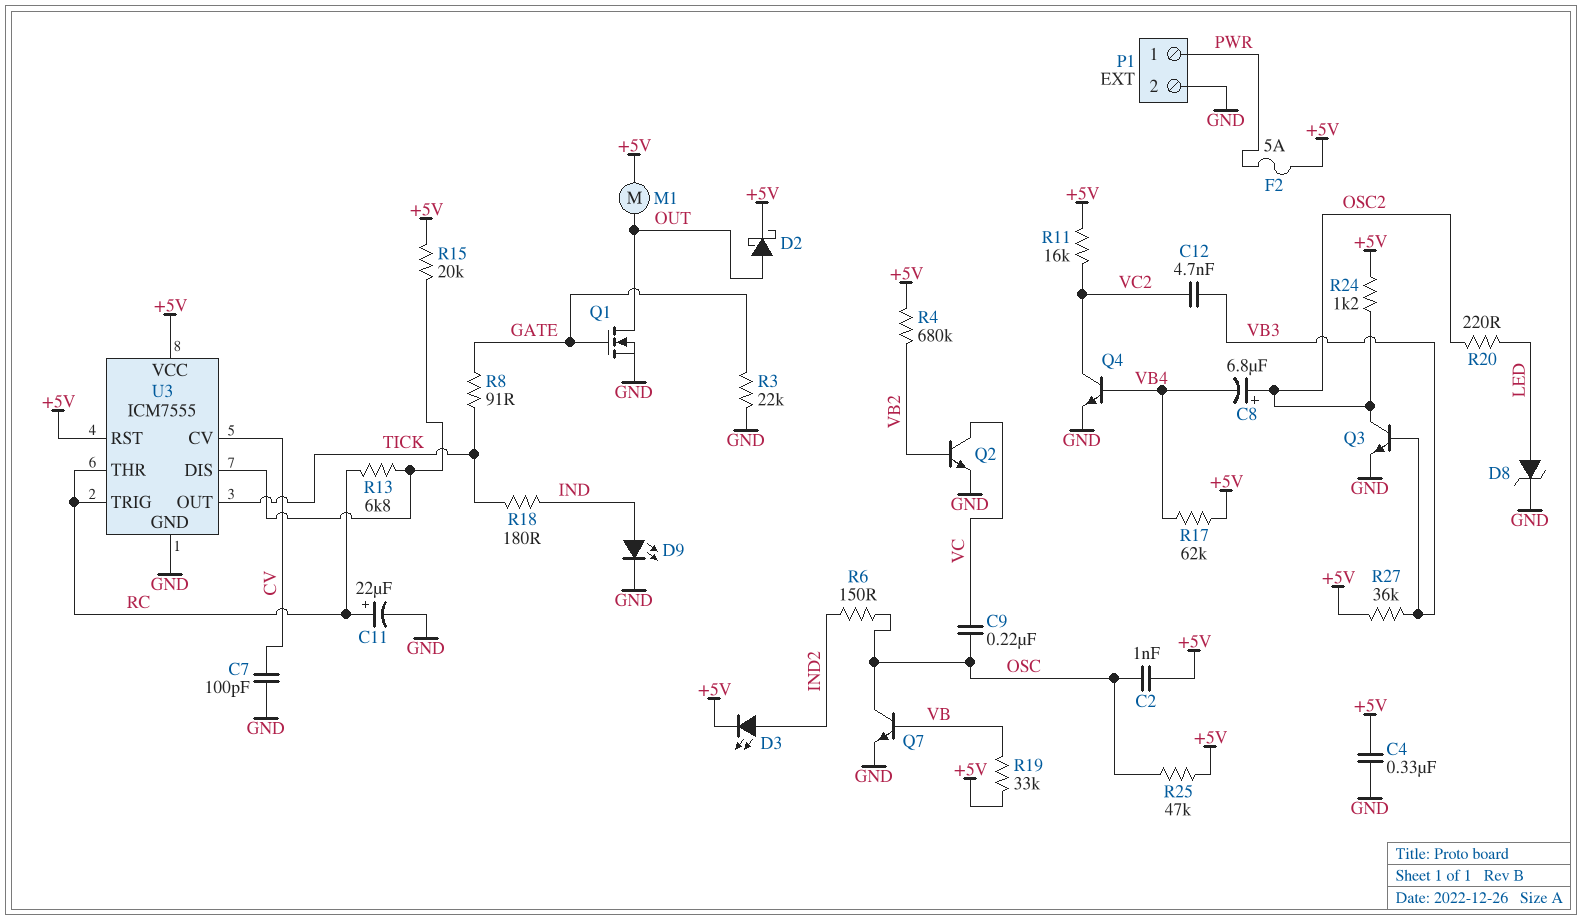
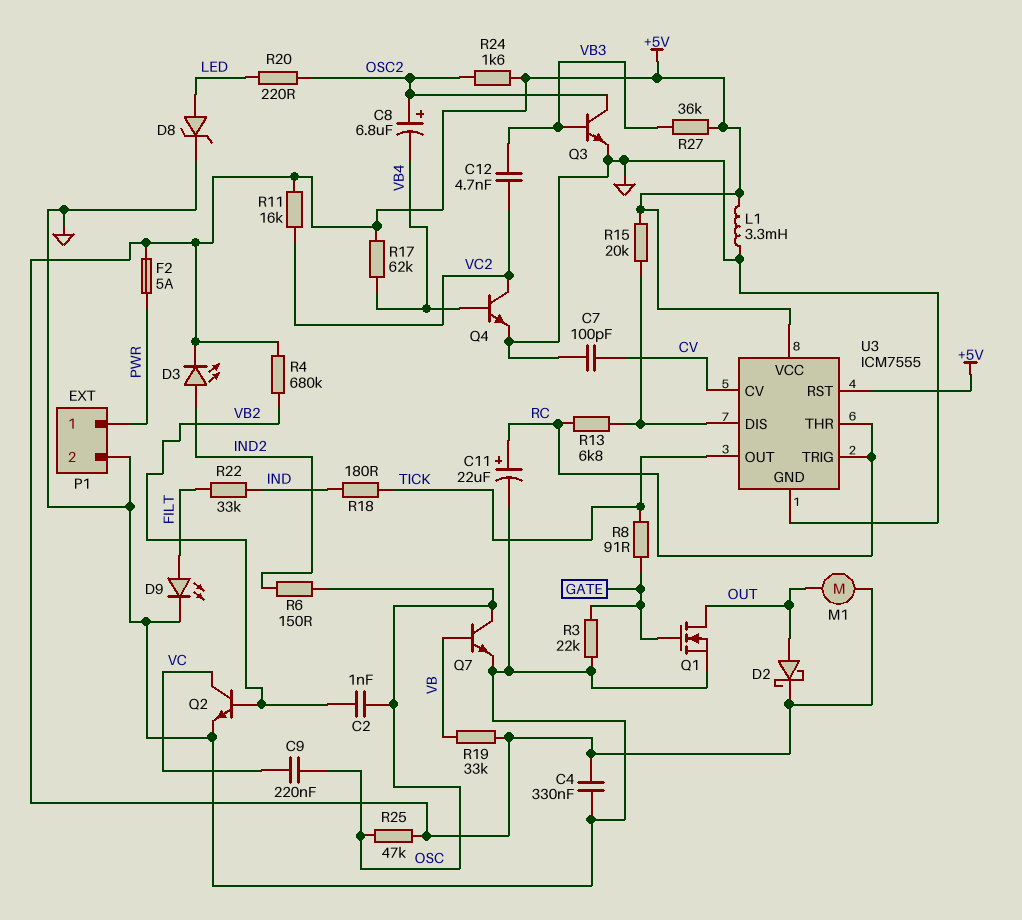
C2: 1nF (+5V, OSC) -> 1nF (OSC, VB2)
D9: LED (A IND, K GND) -> LED (A FILT, K GND)
L1: none -> 3.3mH (+5V, GND)
R22: none -> 33k (FILT, IND)
R24: 1.2k (+5V, OSC2) -> 1.6k (+5V, OSC2)

